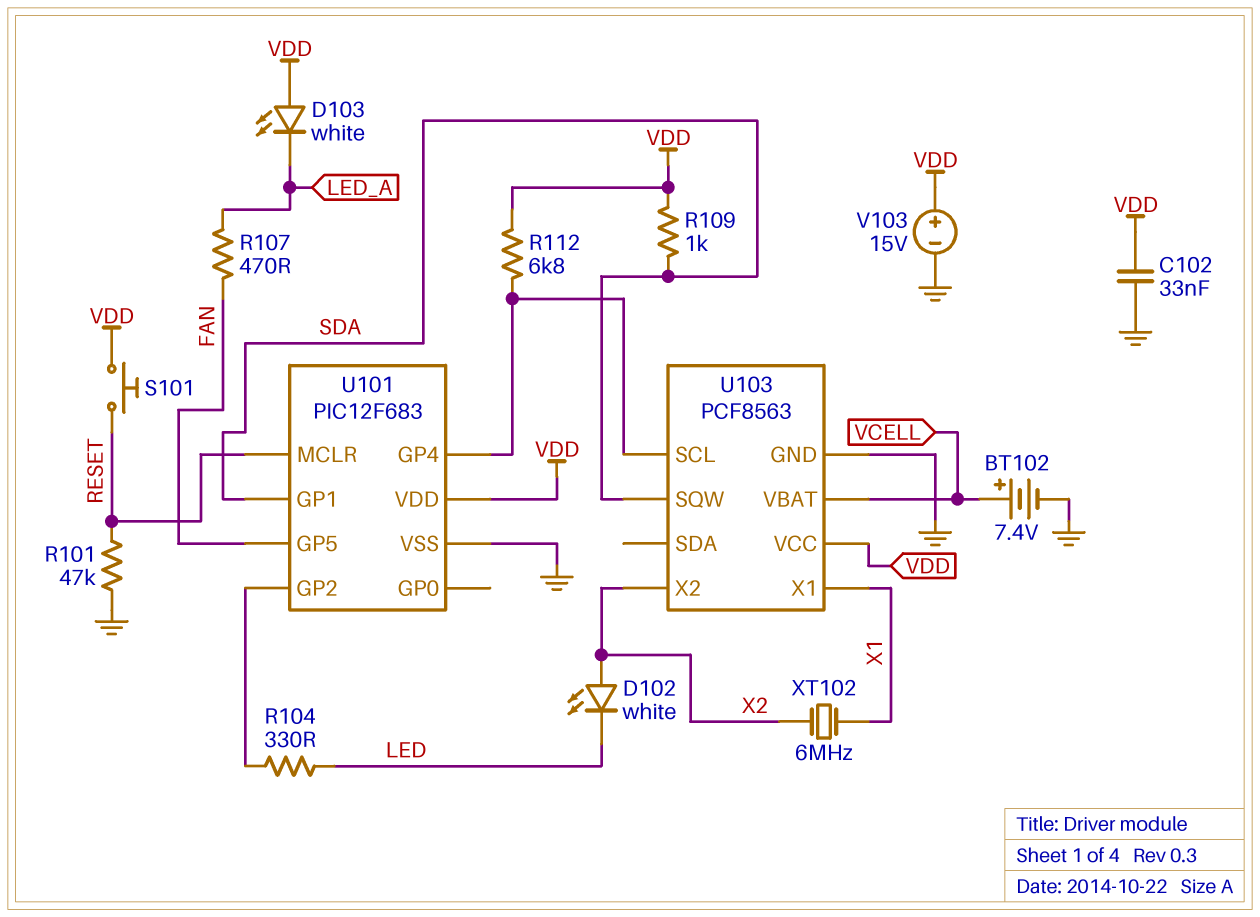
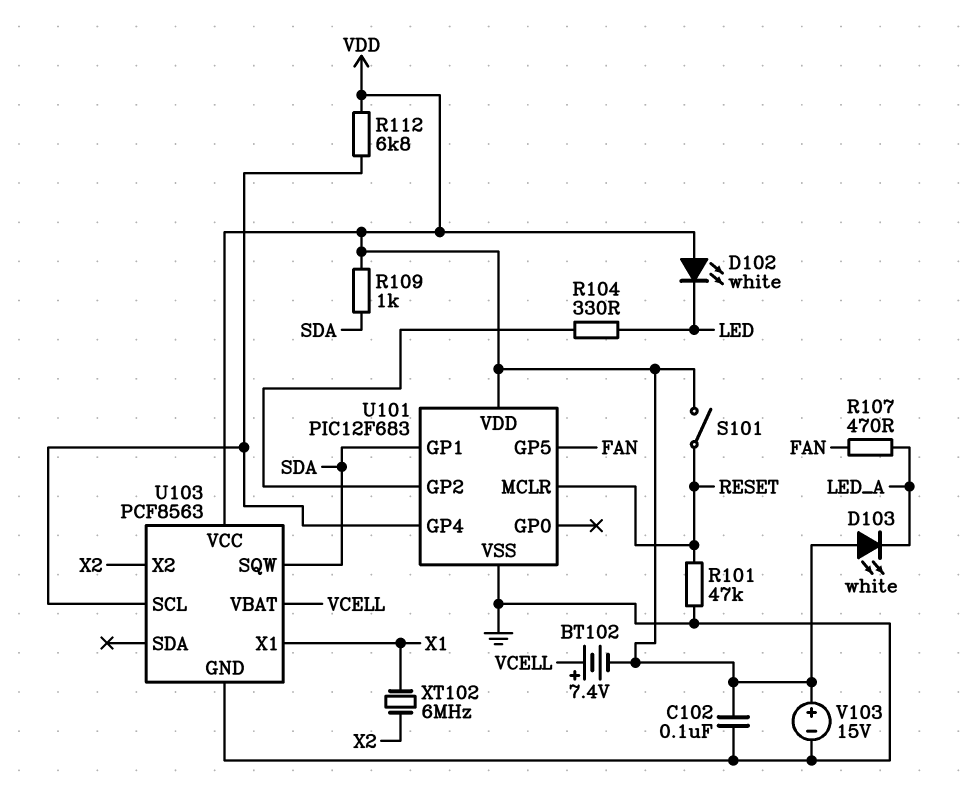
BT102: 7.4V (plus VCELL, minus GND) -> 7.4V (plus VCELL, minus VDD)
C102: 33nF (GND, VDD) -> 100nF (GND, VDD)
D102: LED white (A X2, K LED) -> LED white (A VDD, K LED)
S101: button (RESET, VDD) -> switch (RESET, VDD)

